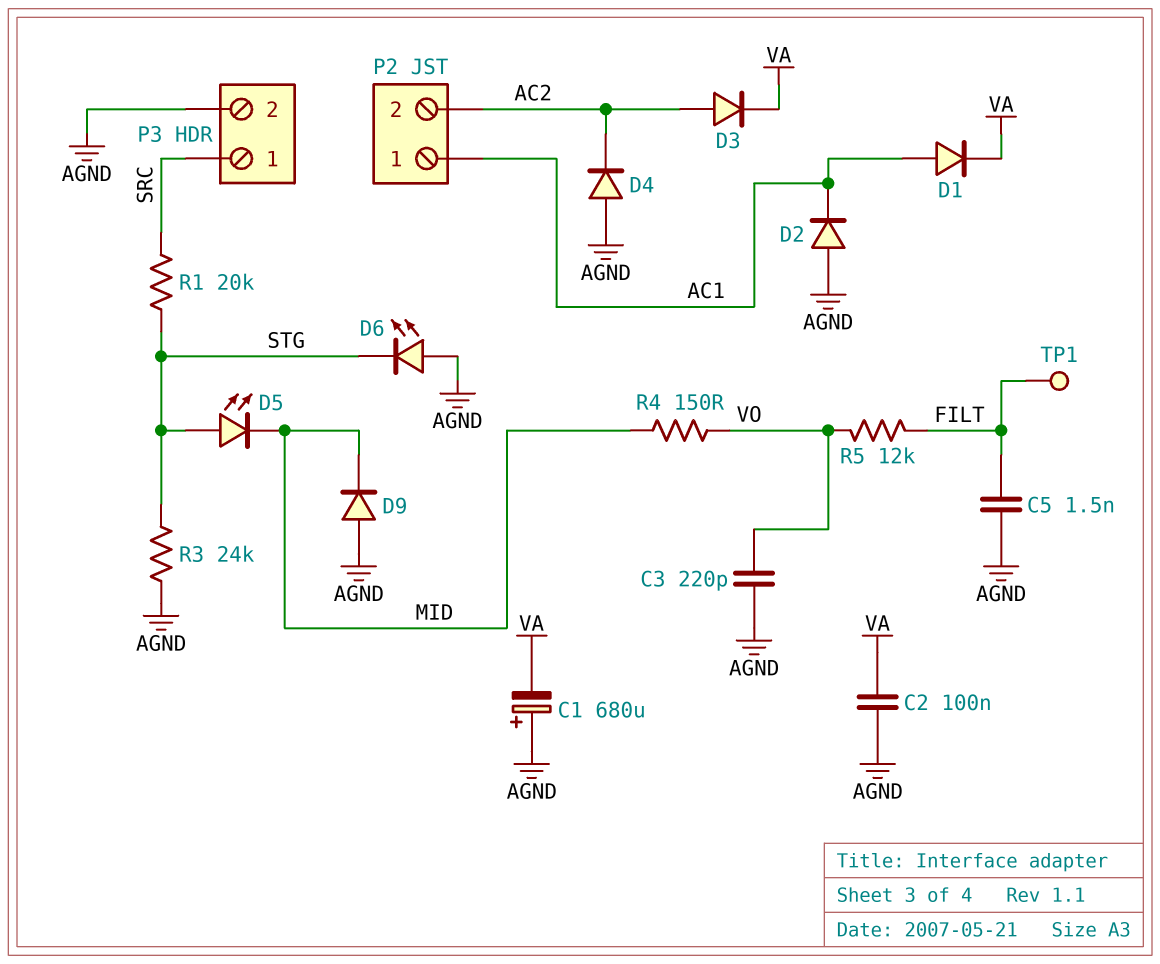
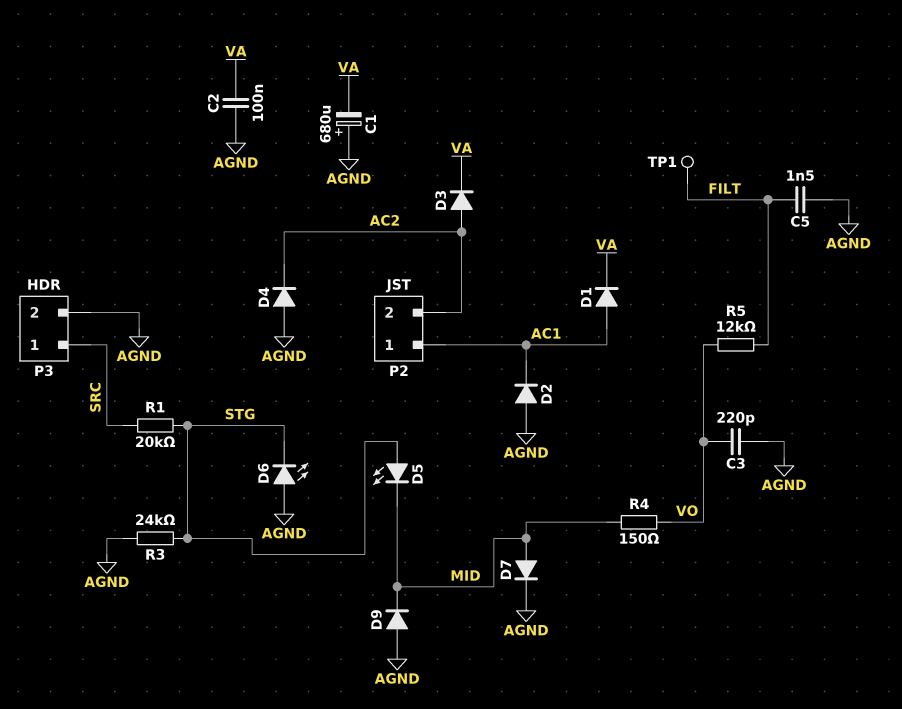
D7: none -> diode (A MID, K AGND)

